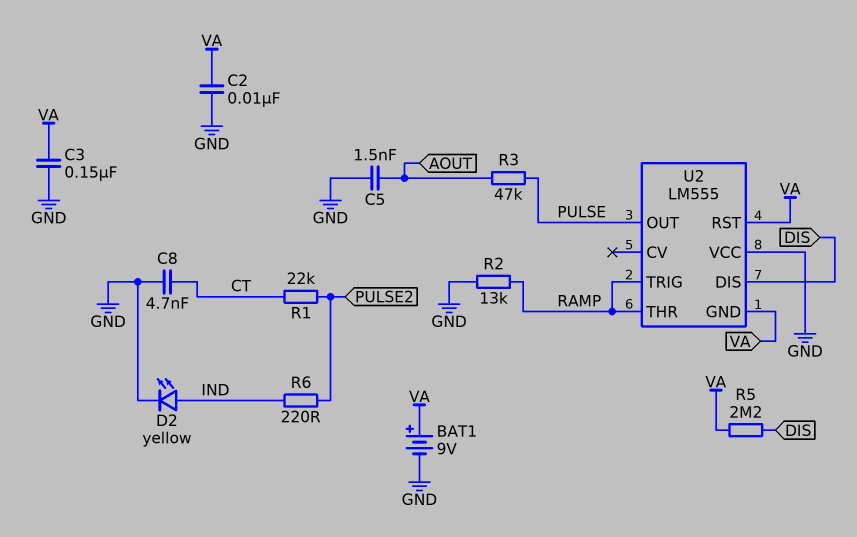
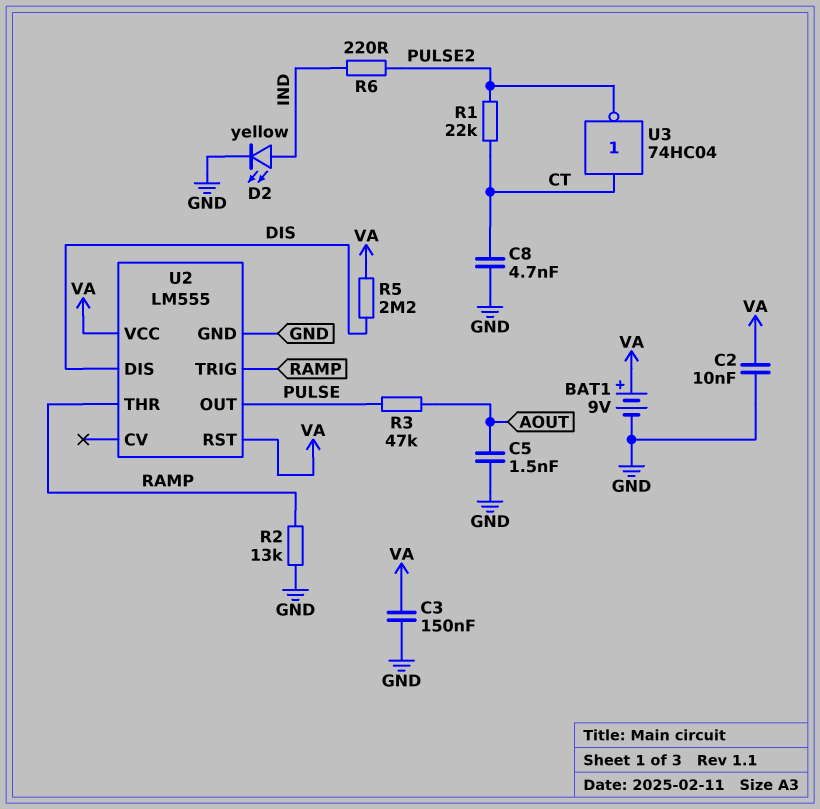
U2 pin GND: VA -> GND
U2 pin VCC: GND -> VA
U3: none -> NOT 74HC04 (in CT, out PULSE2)

